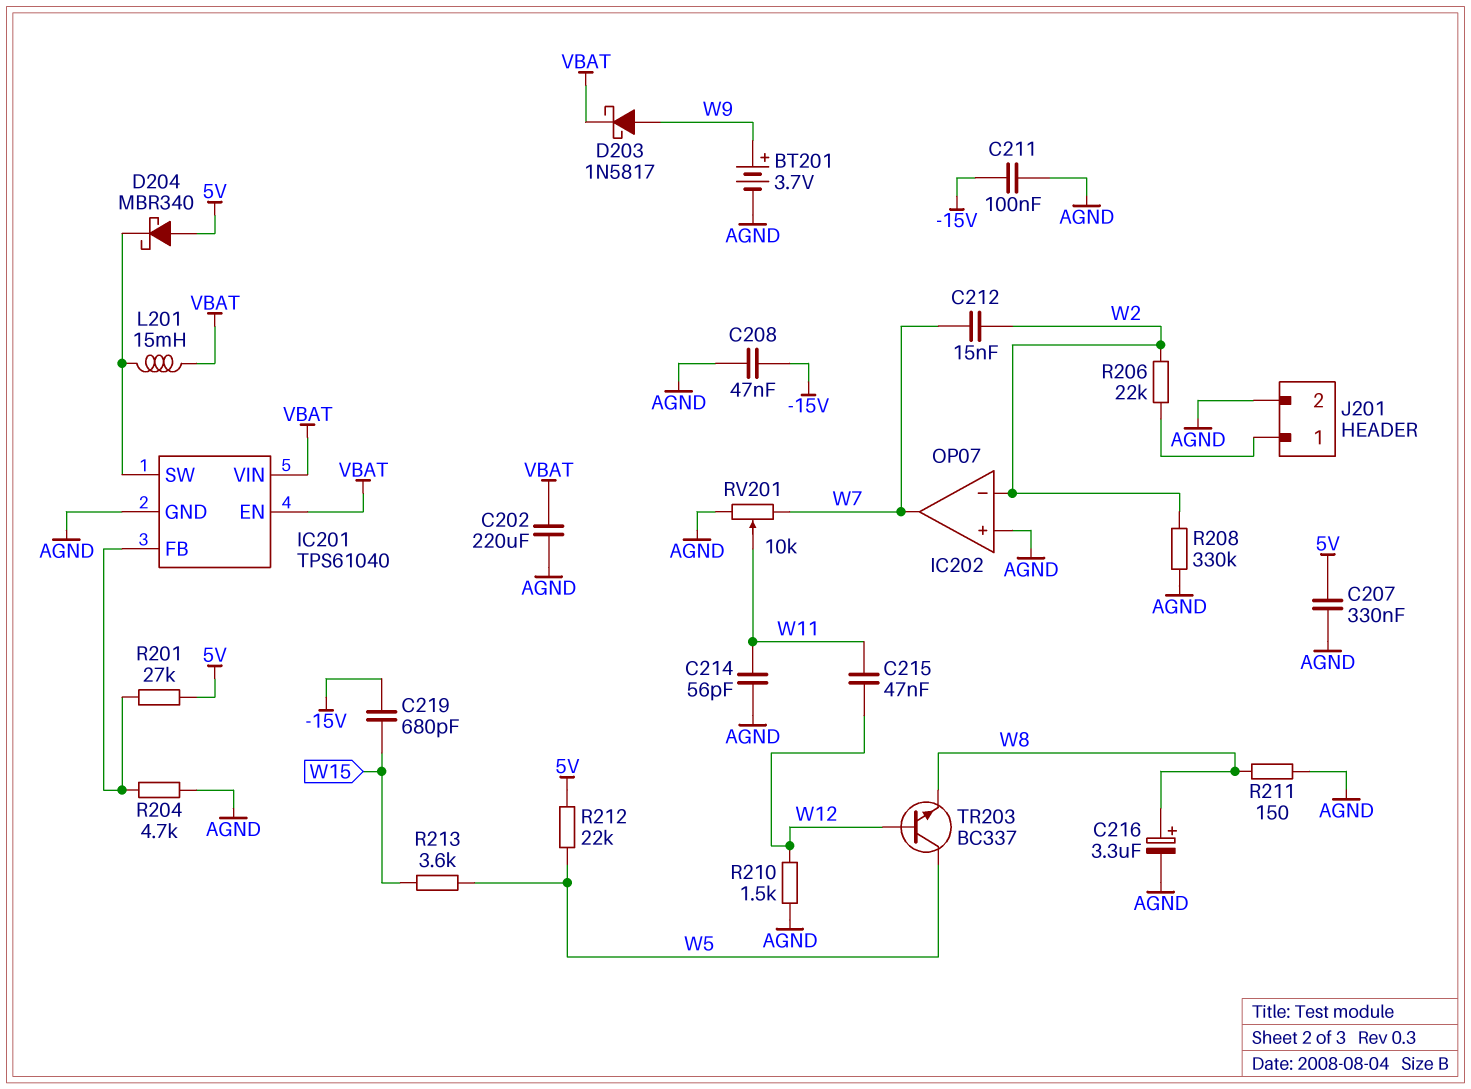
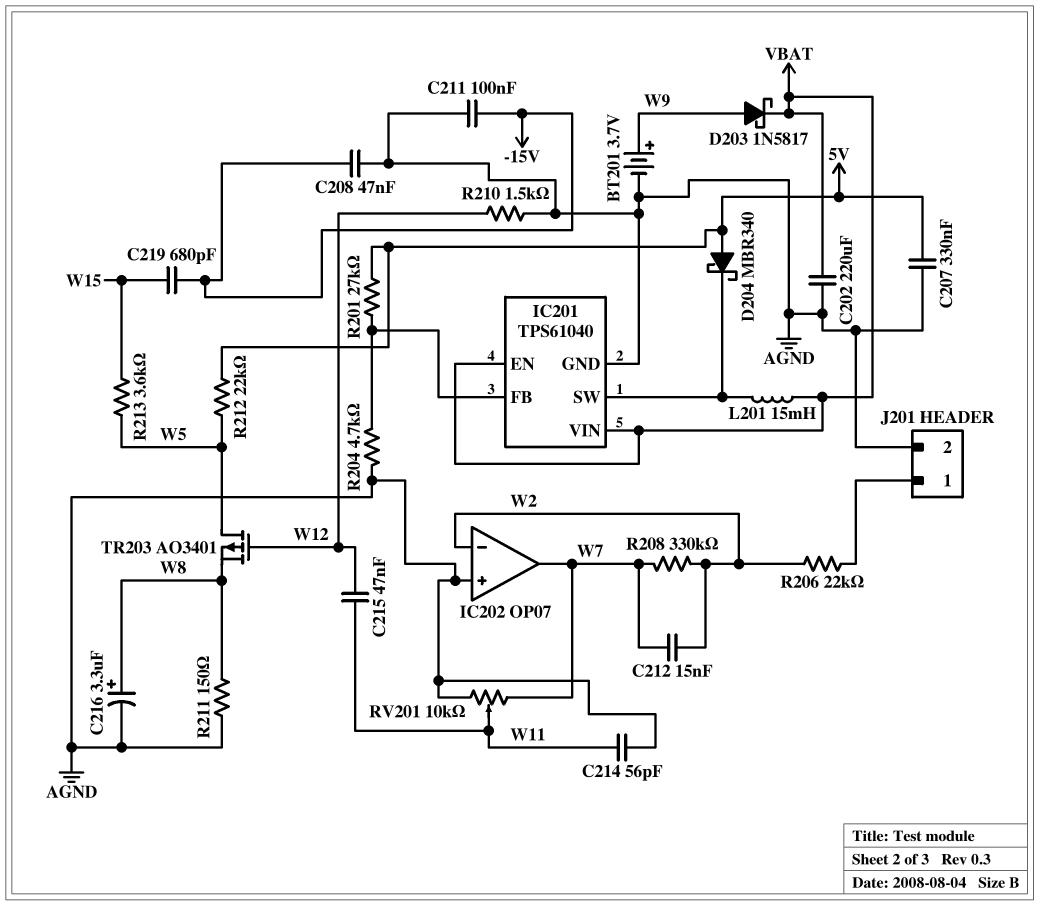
R208: 330k (AGND, W2) -> 330k (W2, W7)
TR203: NPN BC337 (B W12, C W5, E W8) -> PMOS AO3401 (G W12, D W5, S W8)

